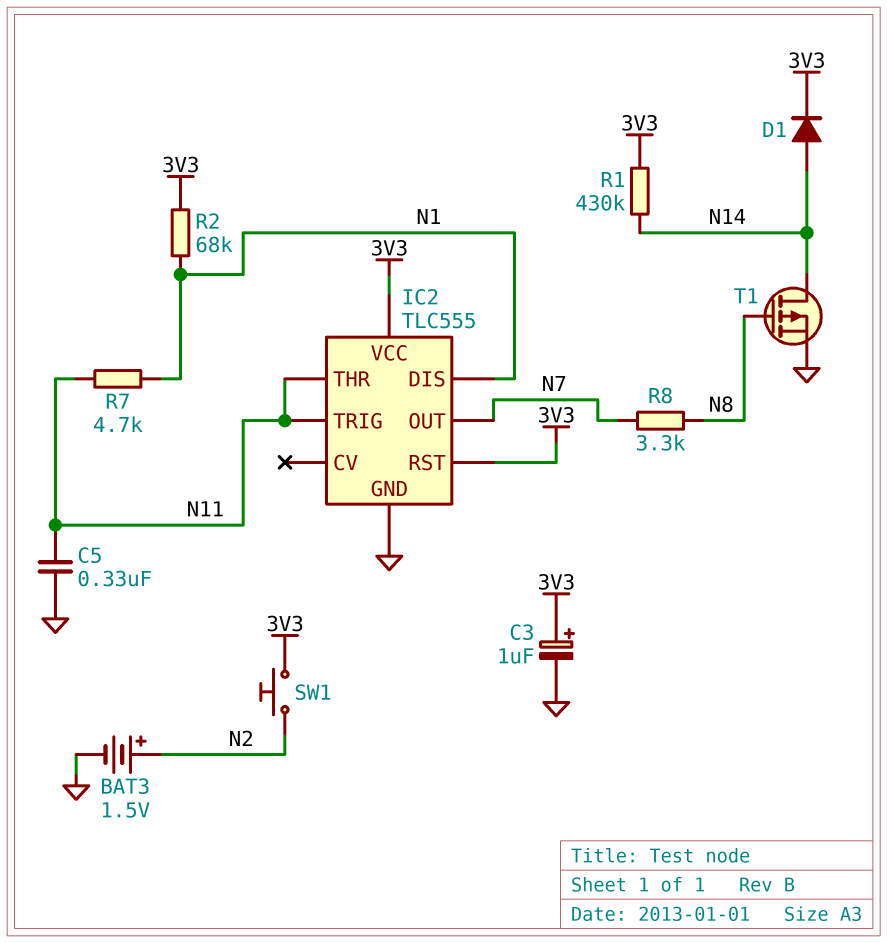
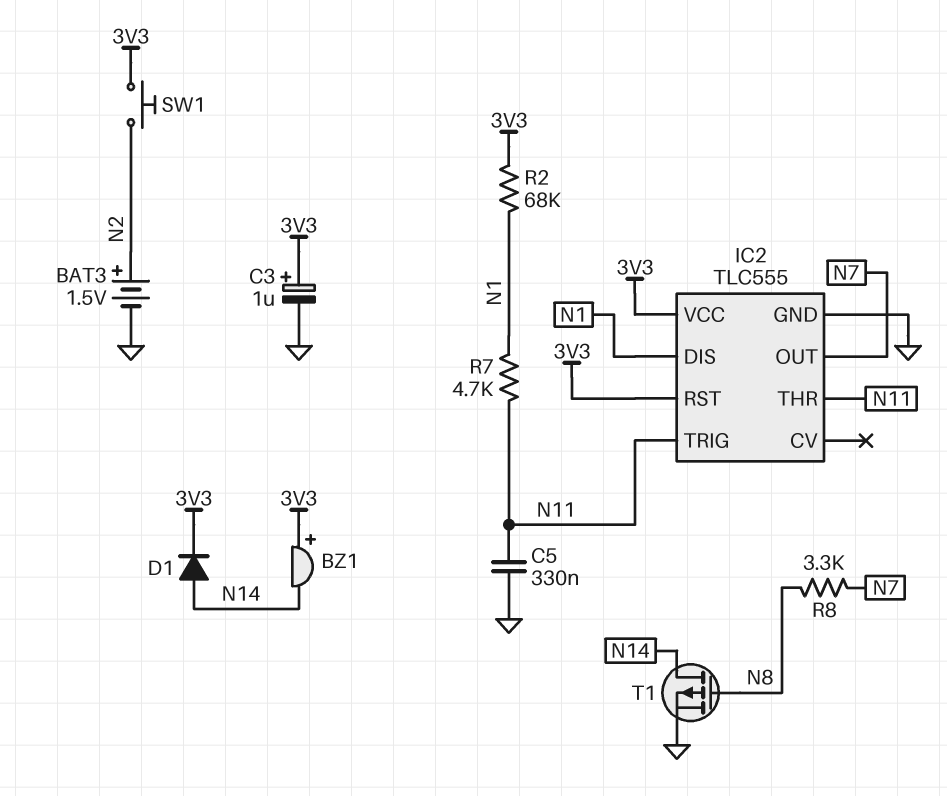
BZ1: none -> buzzer (plus 3V3, minus N14)
R1: 430k (3V3, N14) -> none

